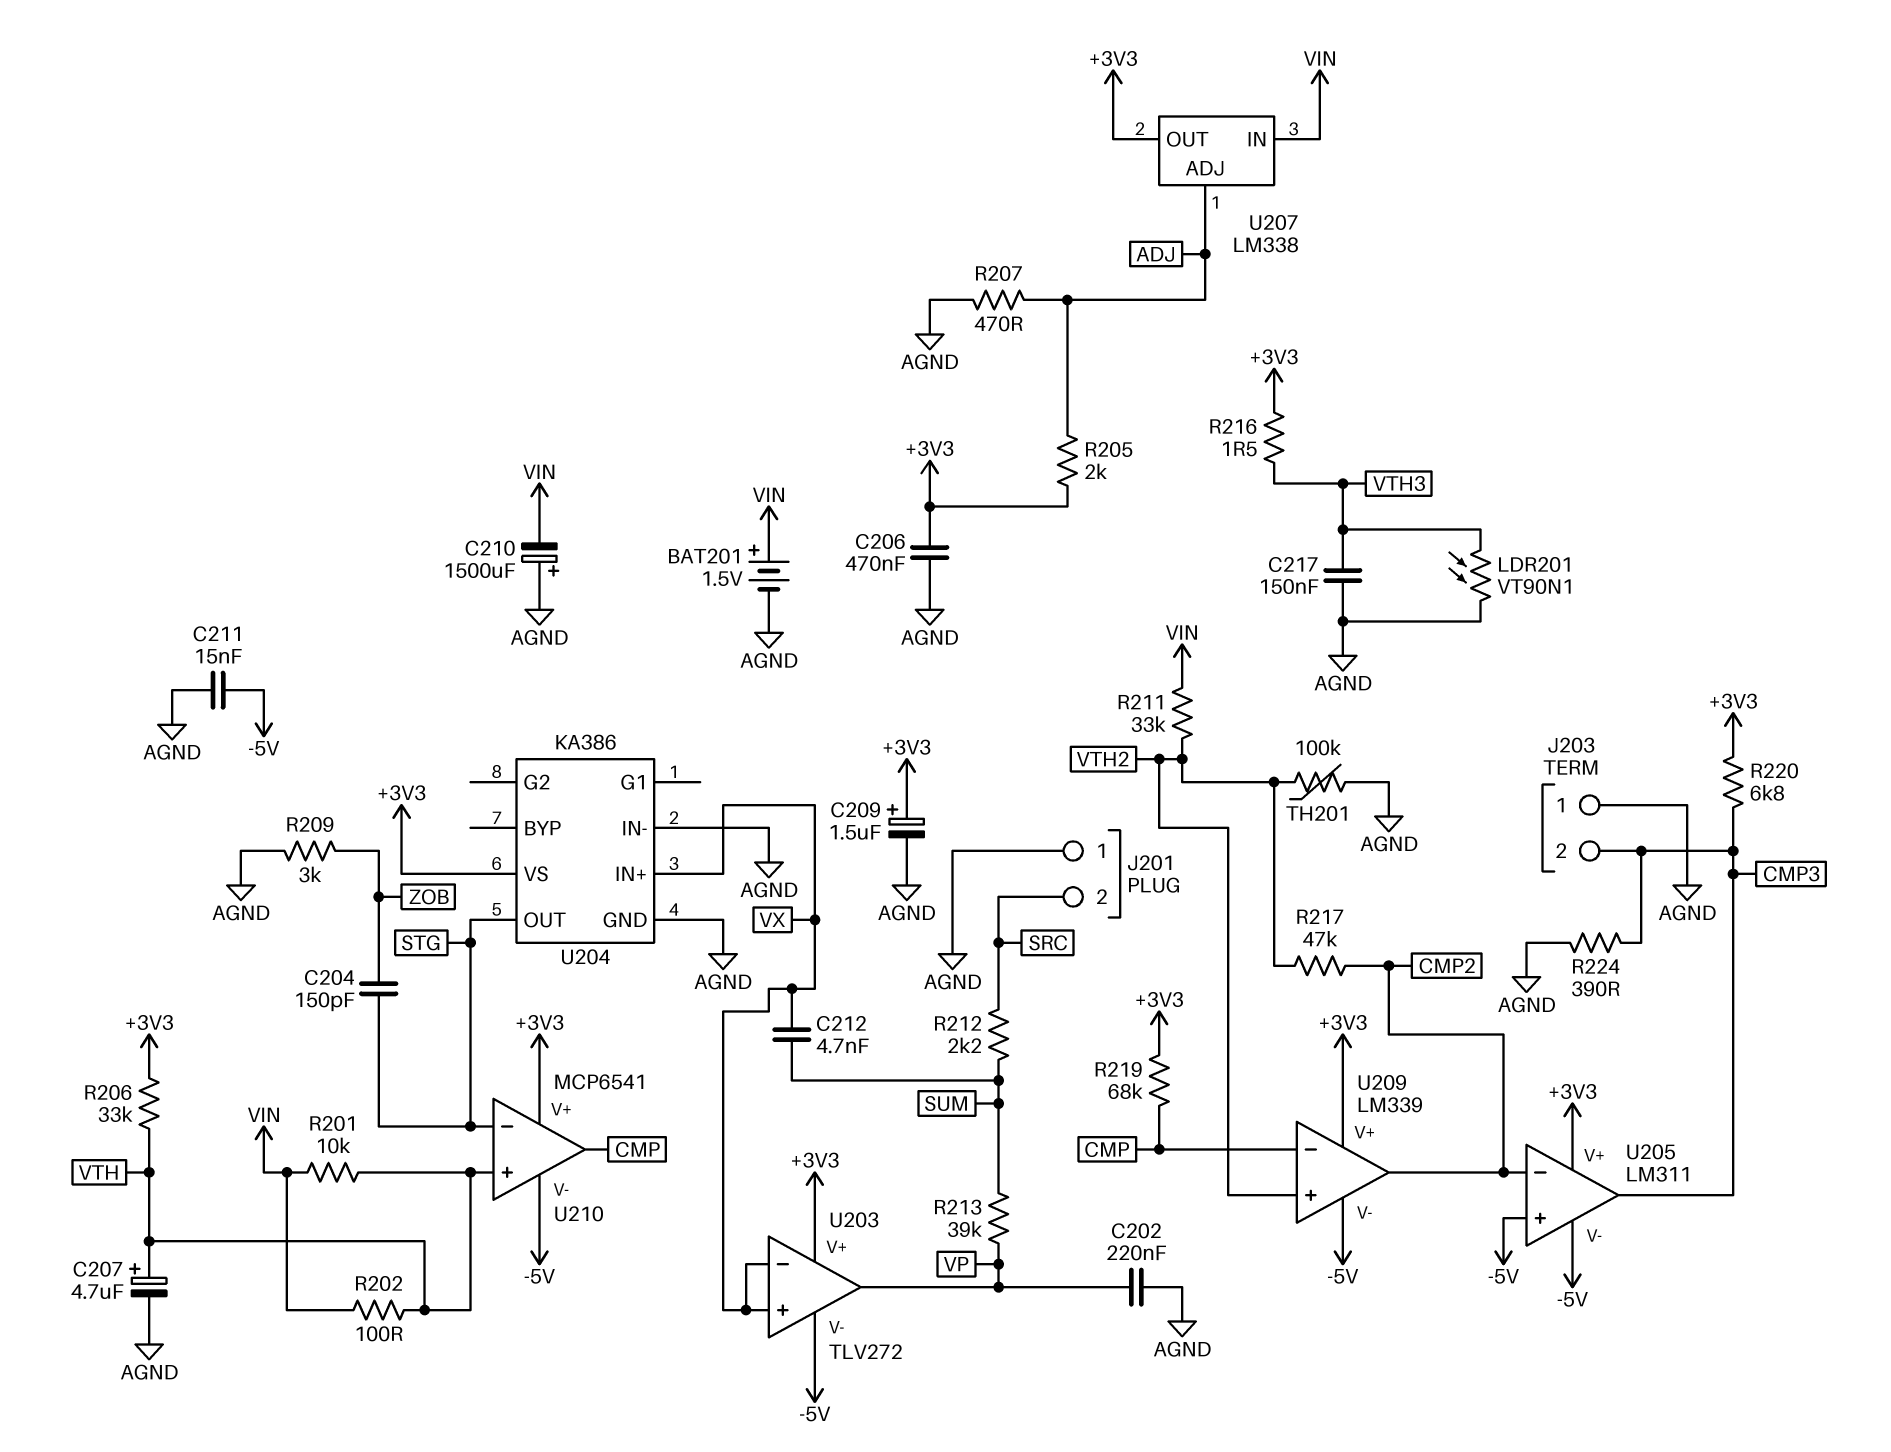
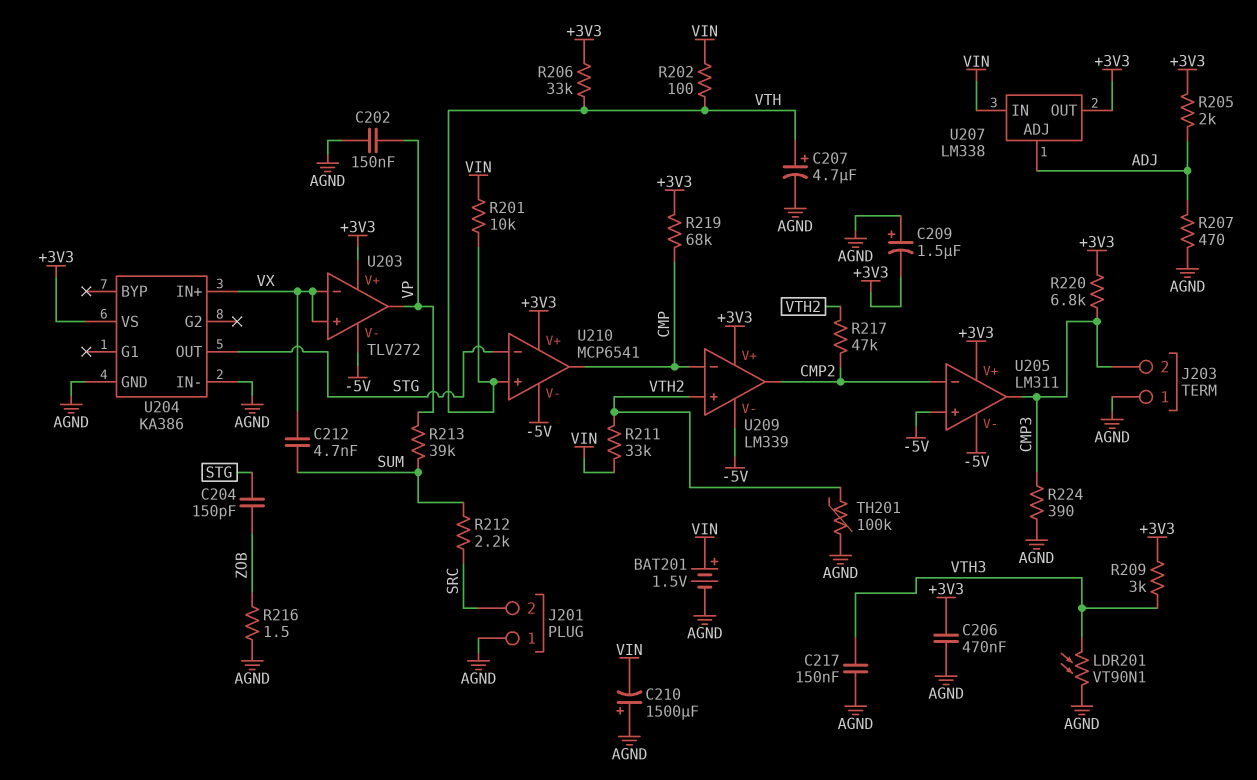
C202: 220nF (AGND, VP) -> 150nF (AGND, VP)
C209: 1.5uF (plus +3V3, minus AGND) -> 1.5uF (plus AGND, minus +3V3)
C211: 15nF (-5V, AGND) -> none
R209: 3k (AGND, ZOB) -> 3k (+3V3, VTH3)
R216: 1.5 (+3V3, VTH3) -> 1.5 (AGND, ZOB)

